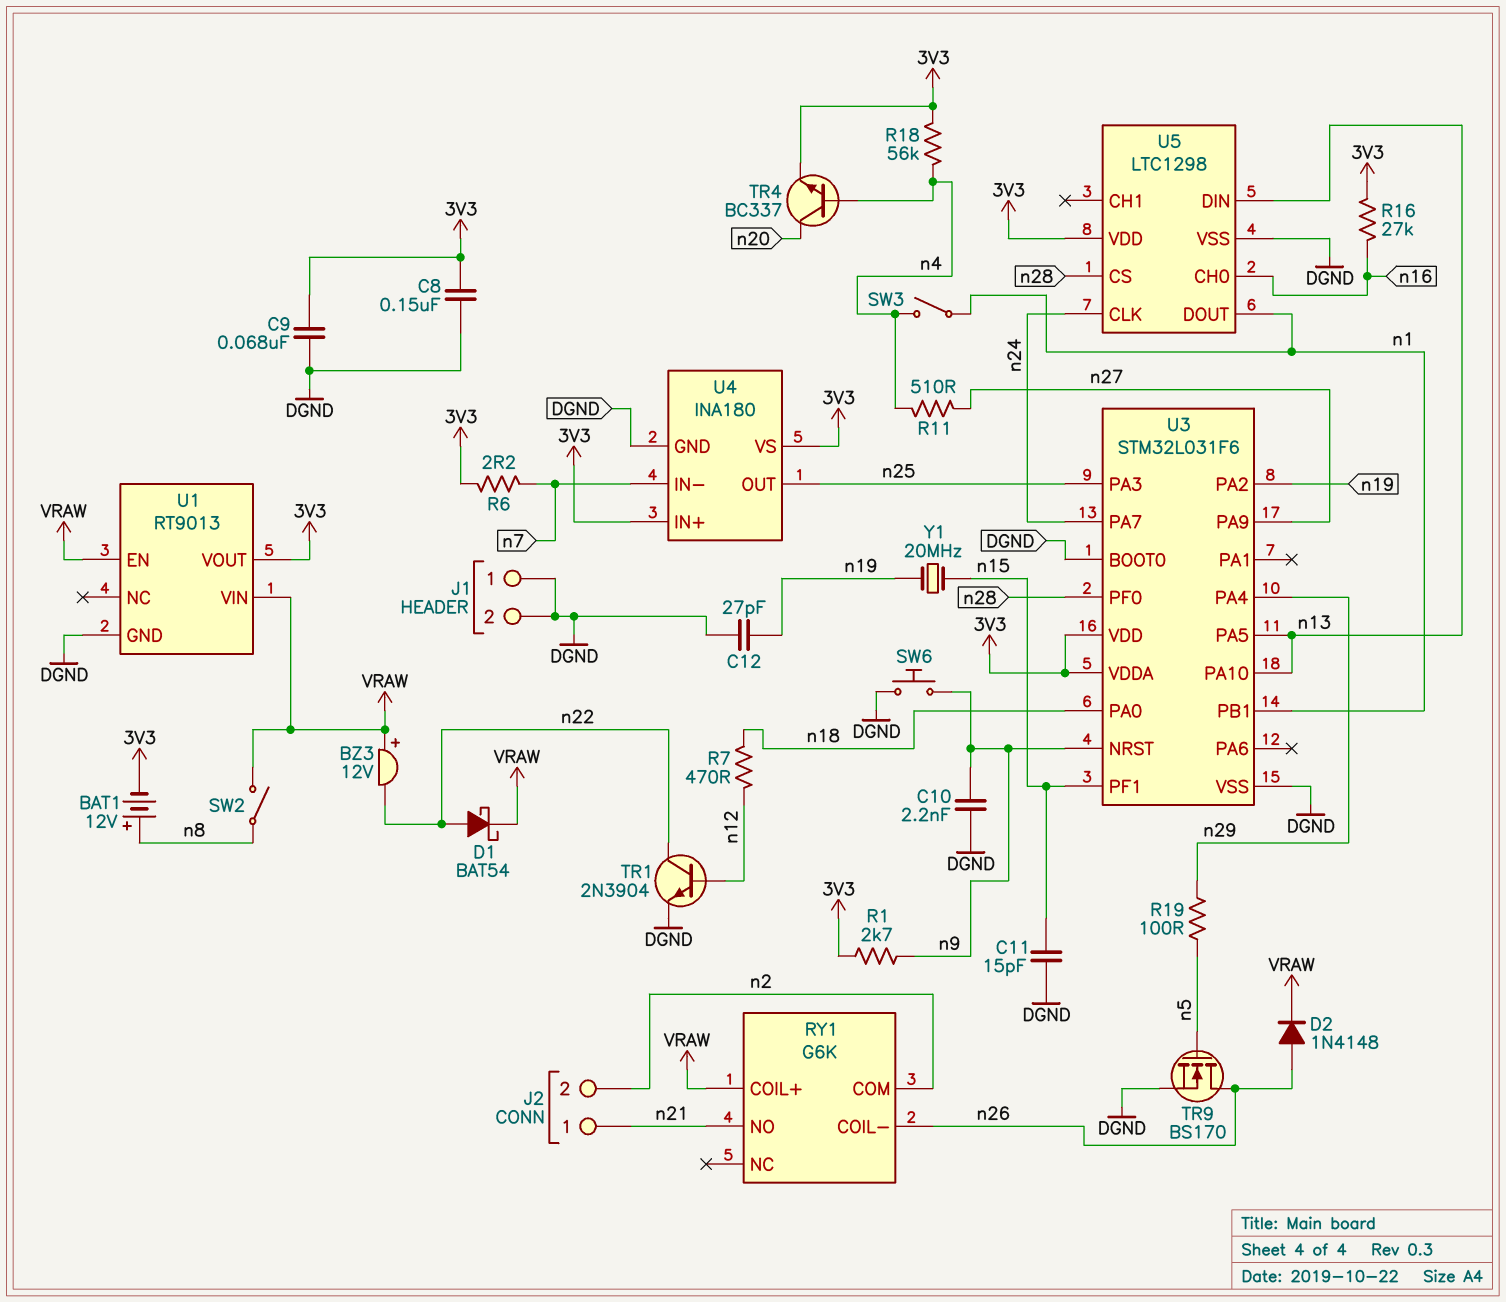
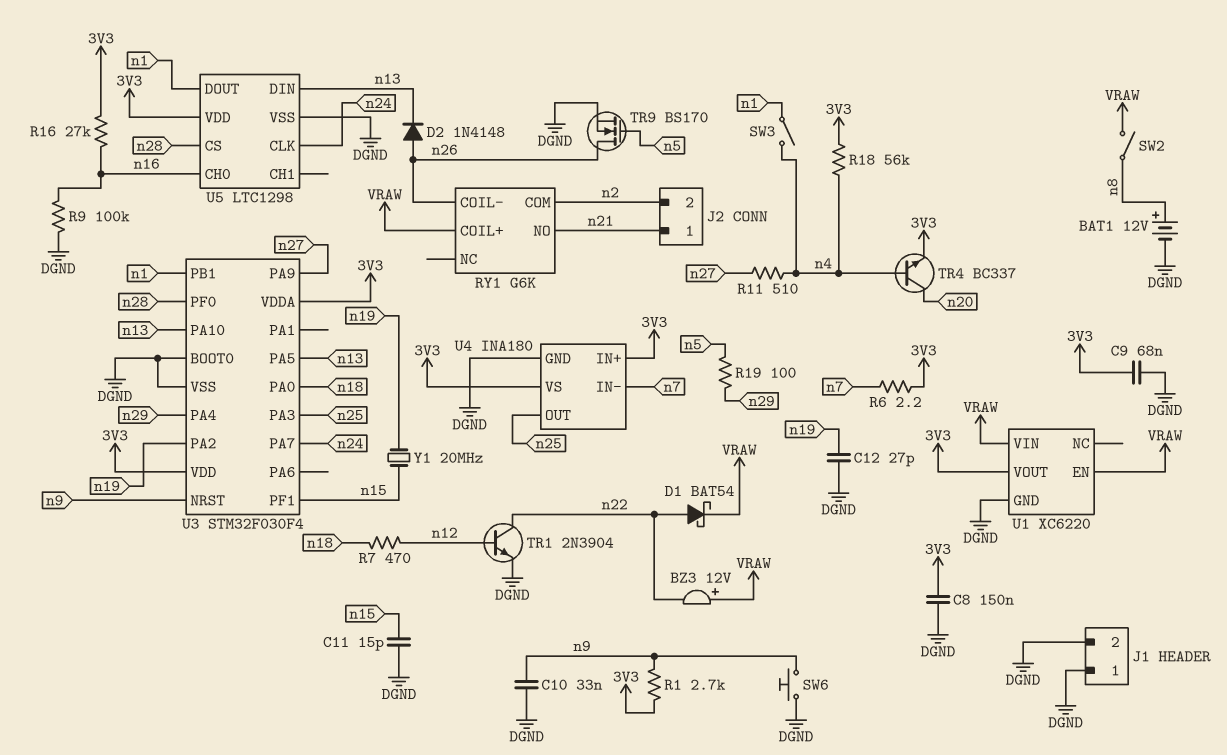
BAT1: 12V (plus n8, minus 3V3) -> 12V (plus n8, minus DGND)
C10: 2.2nF (DGND, n9) -> 33nF (DGND, n9)
D2: diode 1N4148 (A n26, K VRAW) -> diode 1N4148 (A n26, K n13)
R9: none -> 100k (DGND, n16)
U1: RT9013 -> XC6220
U3: STM32L031F6 -> STM32F030F4

